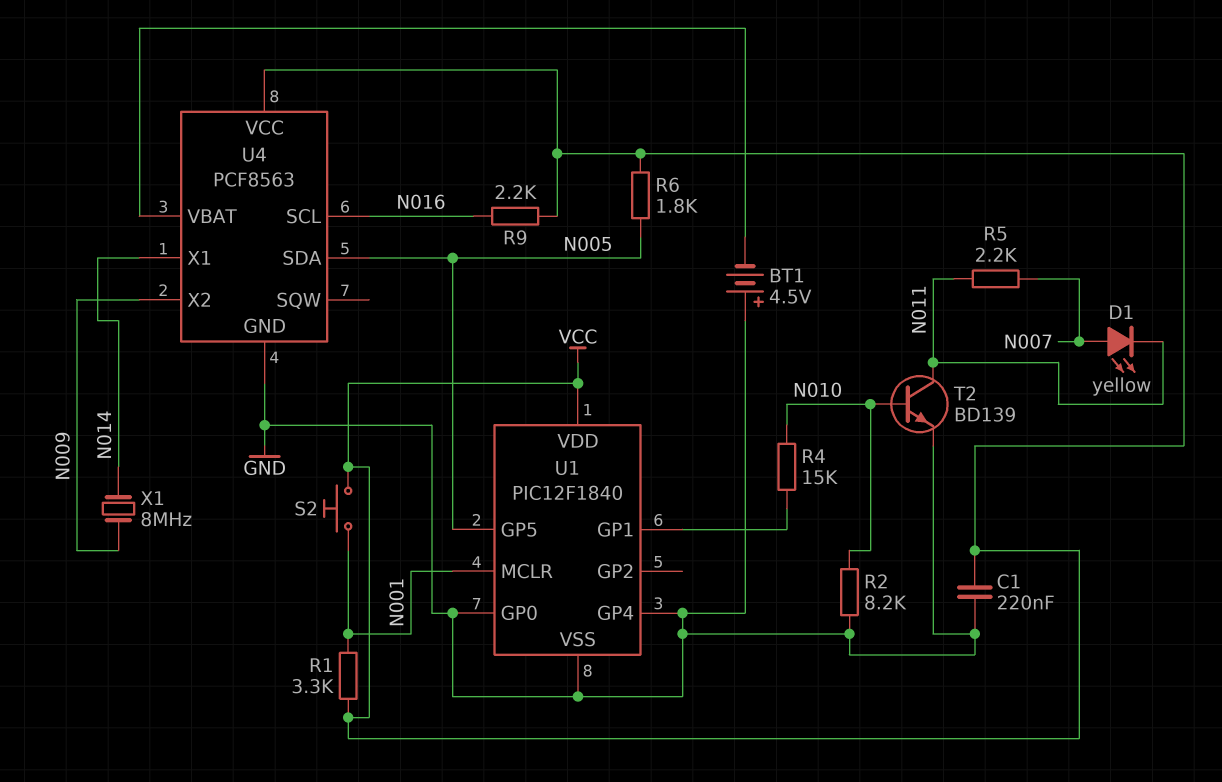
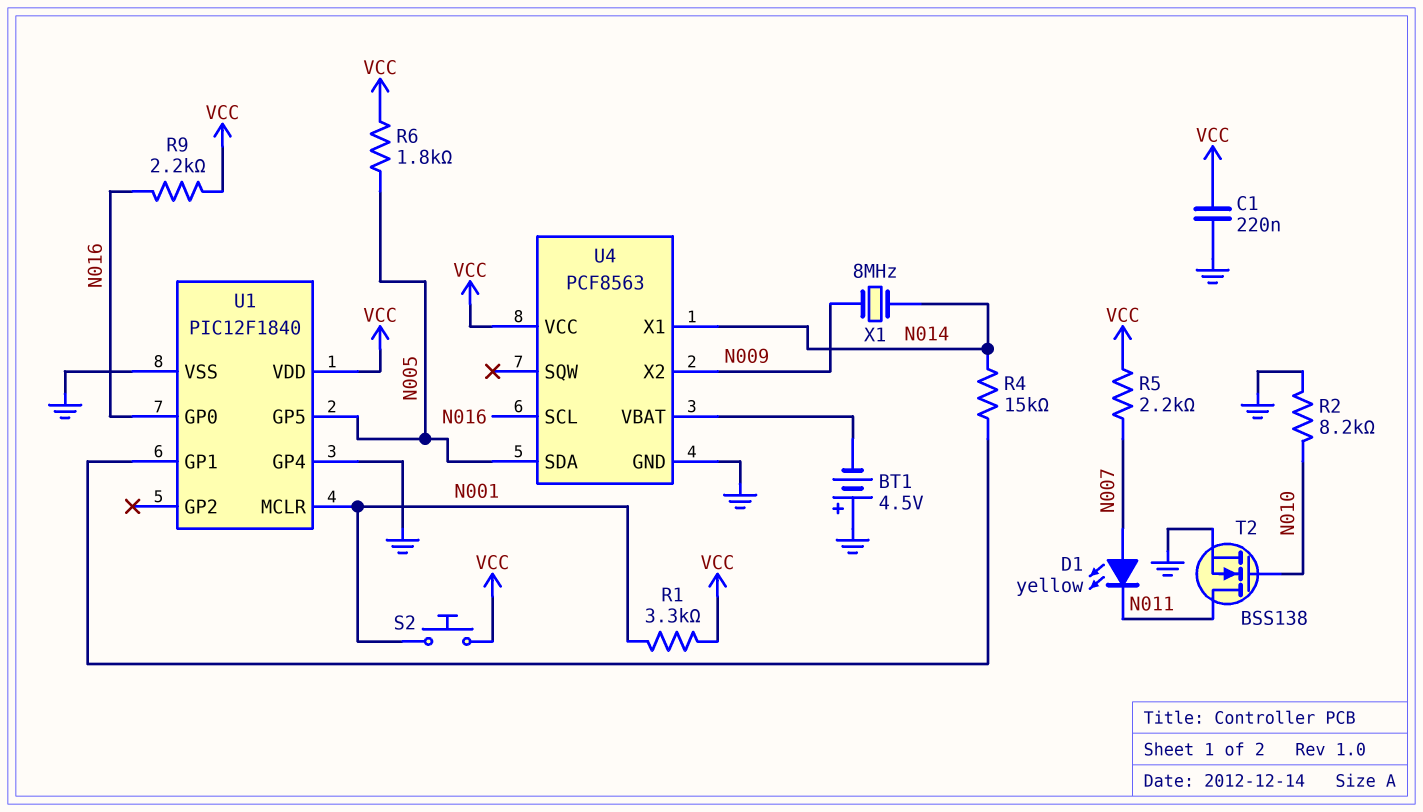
R4: 15k (N010, U1/GP1) -> 15k (N014, U1/GP1)
R5: 2.2k (N007, N011) -> 2.2k (N007, VCC)
T2: NPN BD139 (B N010, C N011, E GND) -> NMOS BSS138 (G N010, D N011, S GND)
U1 pin GP0: GND -> N016

